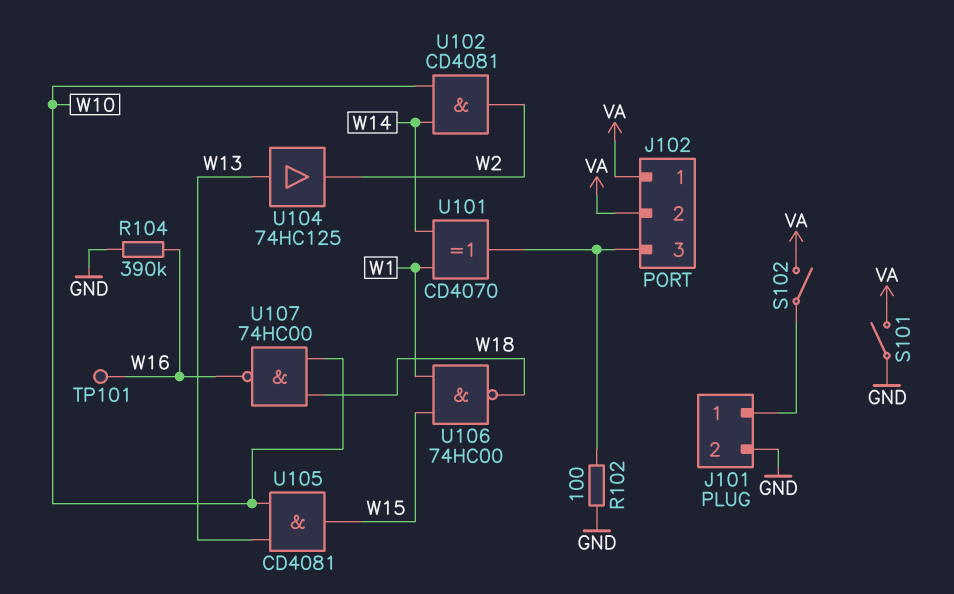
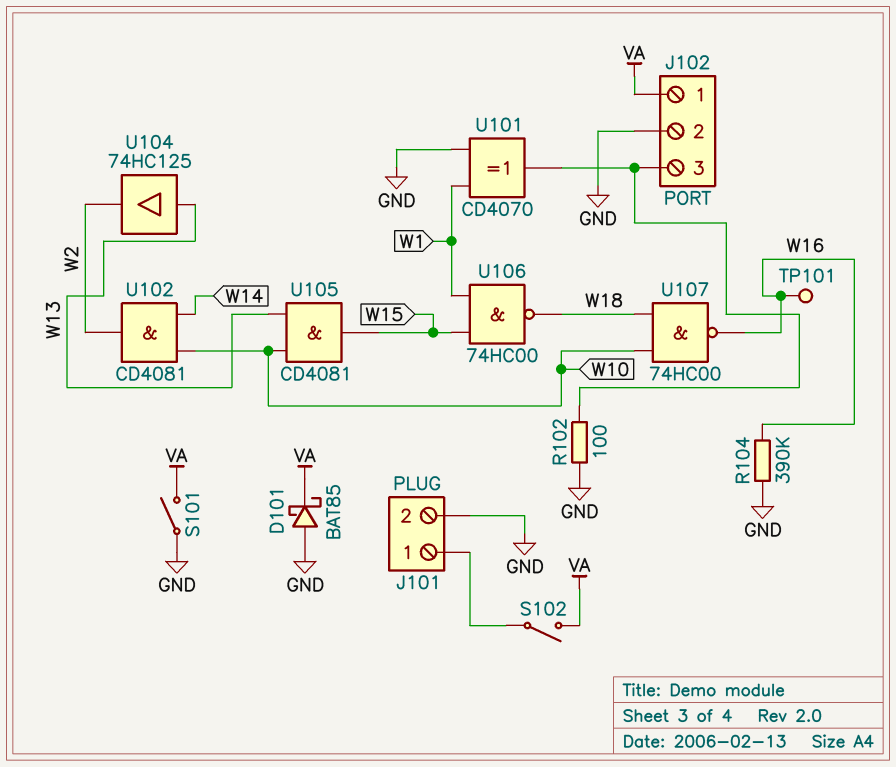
D101: none -> schottky BAT85 (A GND, K VA)
J102 pin 2: VA -> GND
U101: XOR CD4070 (in W1, in W14, out J102/3) -> XOR CD4070 (in GND, in W1, out J102/3)

